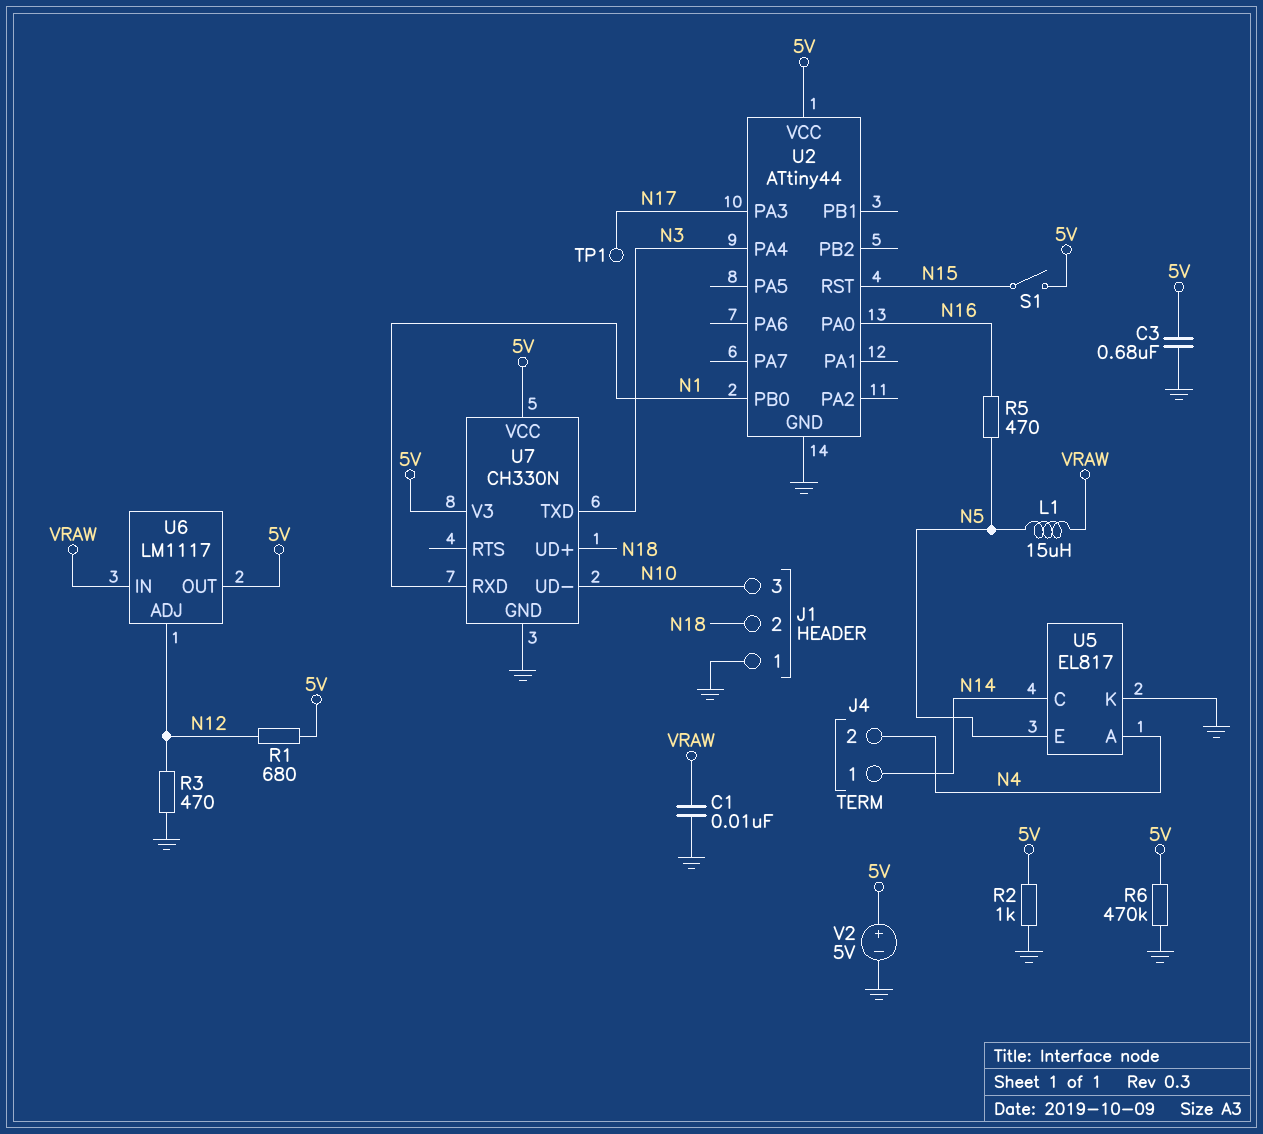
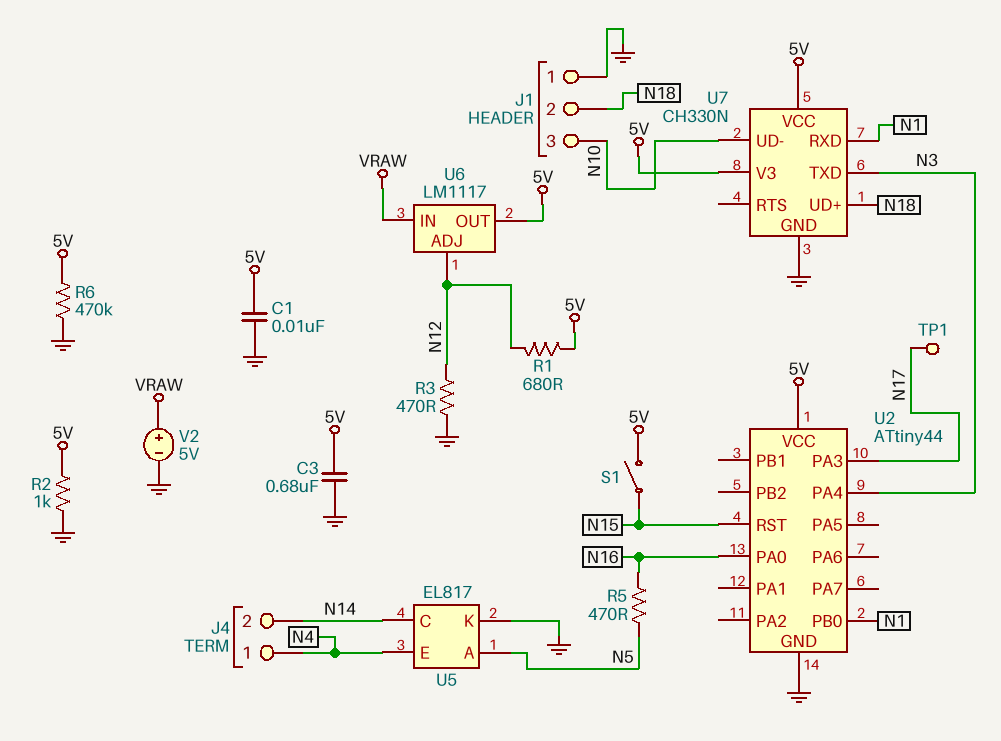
C1: 10nF (GND, VRAW) -> 10nF (5V, GND)
J4 pin 1: N14 -> N4
J4 pin 2: N4 -> N14
L1: 15uH (N5, VRAW) -> none
U5 pin A: N4 -> N5
U5 pin E: N5 -> N4
V2: 5V (plus 5V, minus GND) -> 5V (plus VRAW, minus GND)

